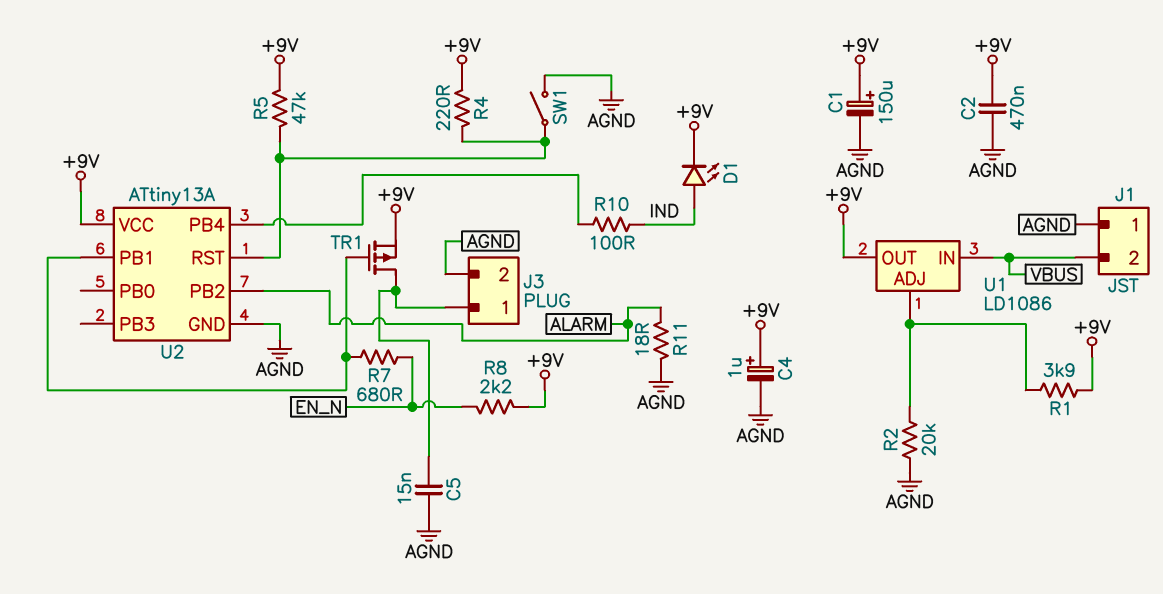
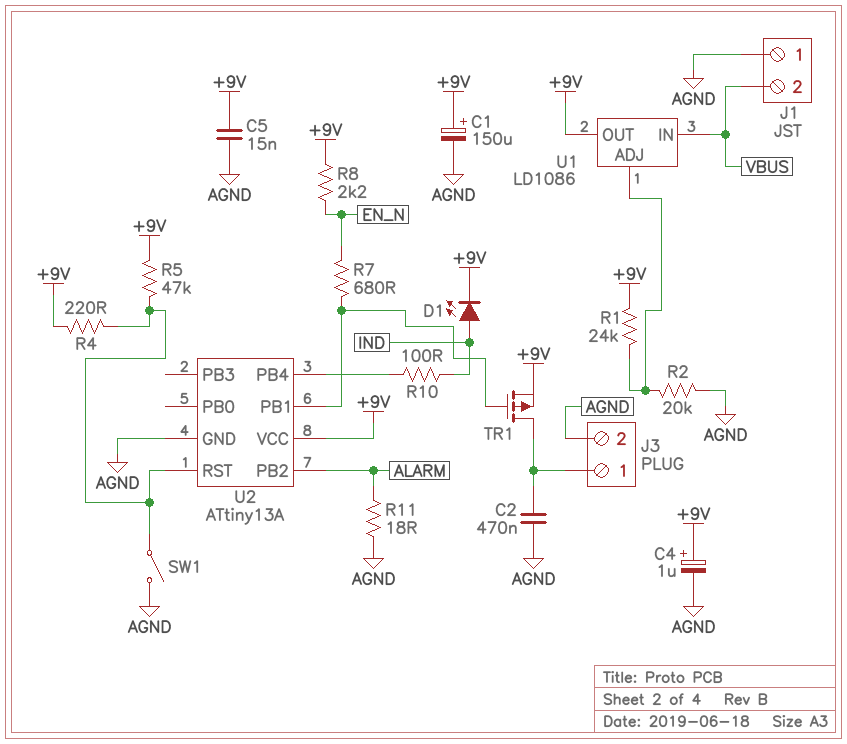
C2: 470nF (+9V, AGND) -> 470nF (AGND, J3/1)
C5: 15nF (AGND, J3/1) -> 15nF (+9V, AGND)
R1: 3.9k (+9V, U1/ADJ) -> 24k (+9V, U1/ADJ)

